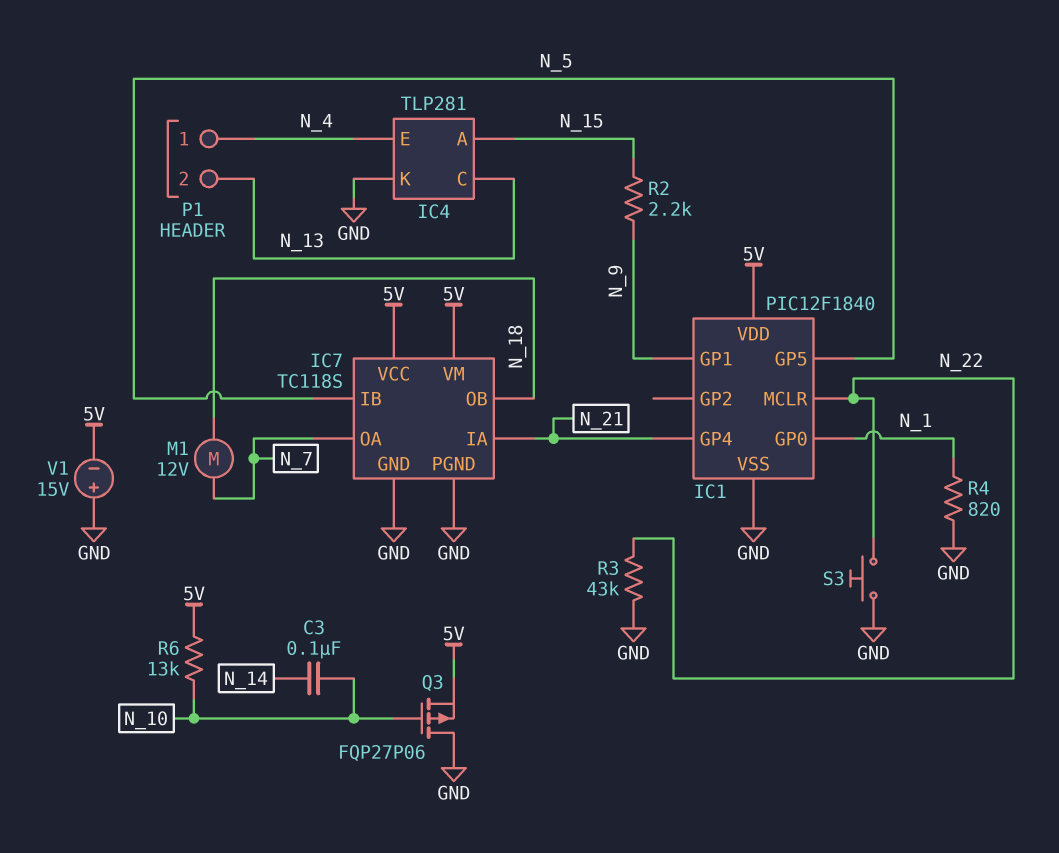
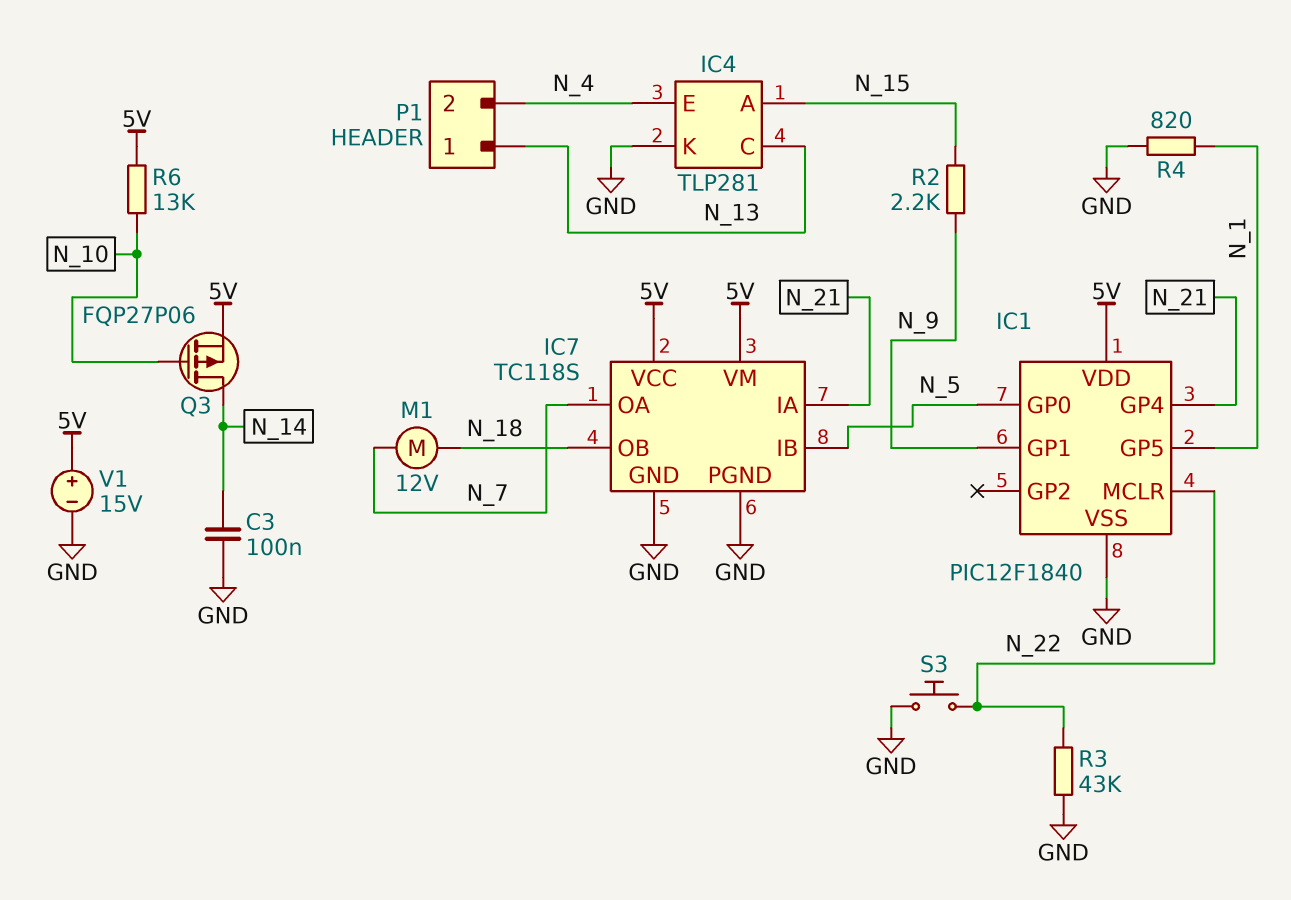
C3: 100nF (N_10, N_14) -> 100nF (GND, N_14)
IC1 pin GP0: N_1 -> N_5
IC1 pin GP5: N_5 -> N_1
P1 pin 1: N_4 -> N_13
P1 pin 2: N_13 -> N_4
Q3: PMOS FQP27P06 (G N_10, D GND, S 5V) -> PMOS FQP27P06 (G N_10, D N_14, S 5V)
V1: 15V (plus GND, minus 5V) -> 15V (plus 5V, minus GND)

